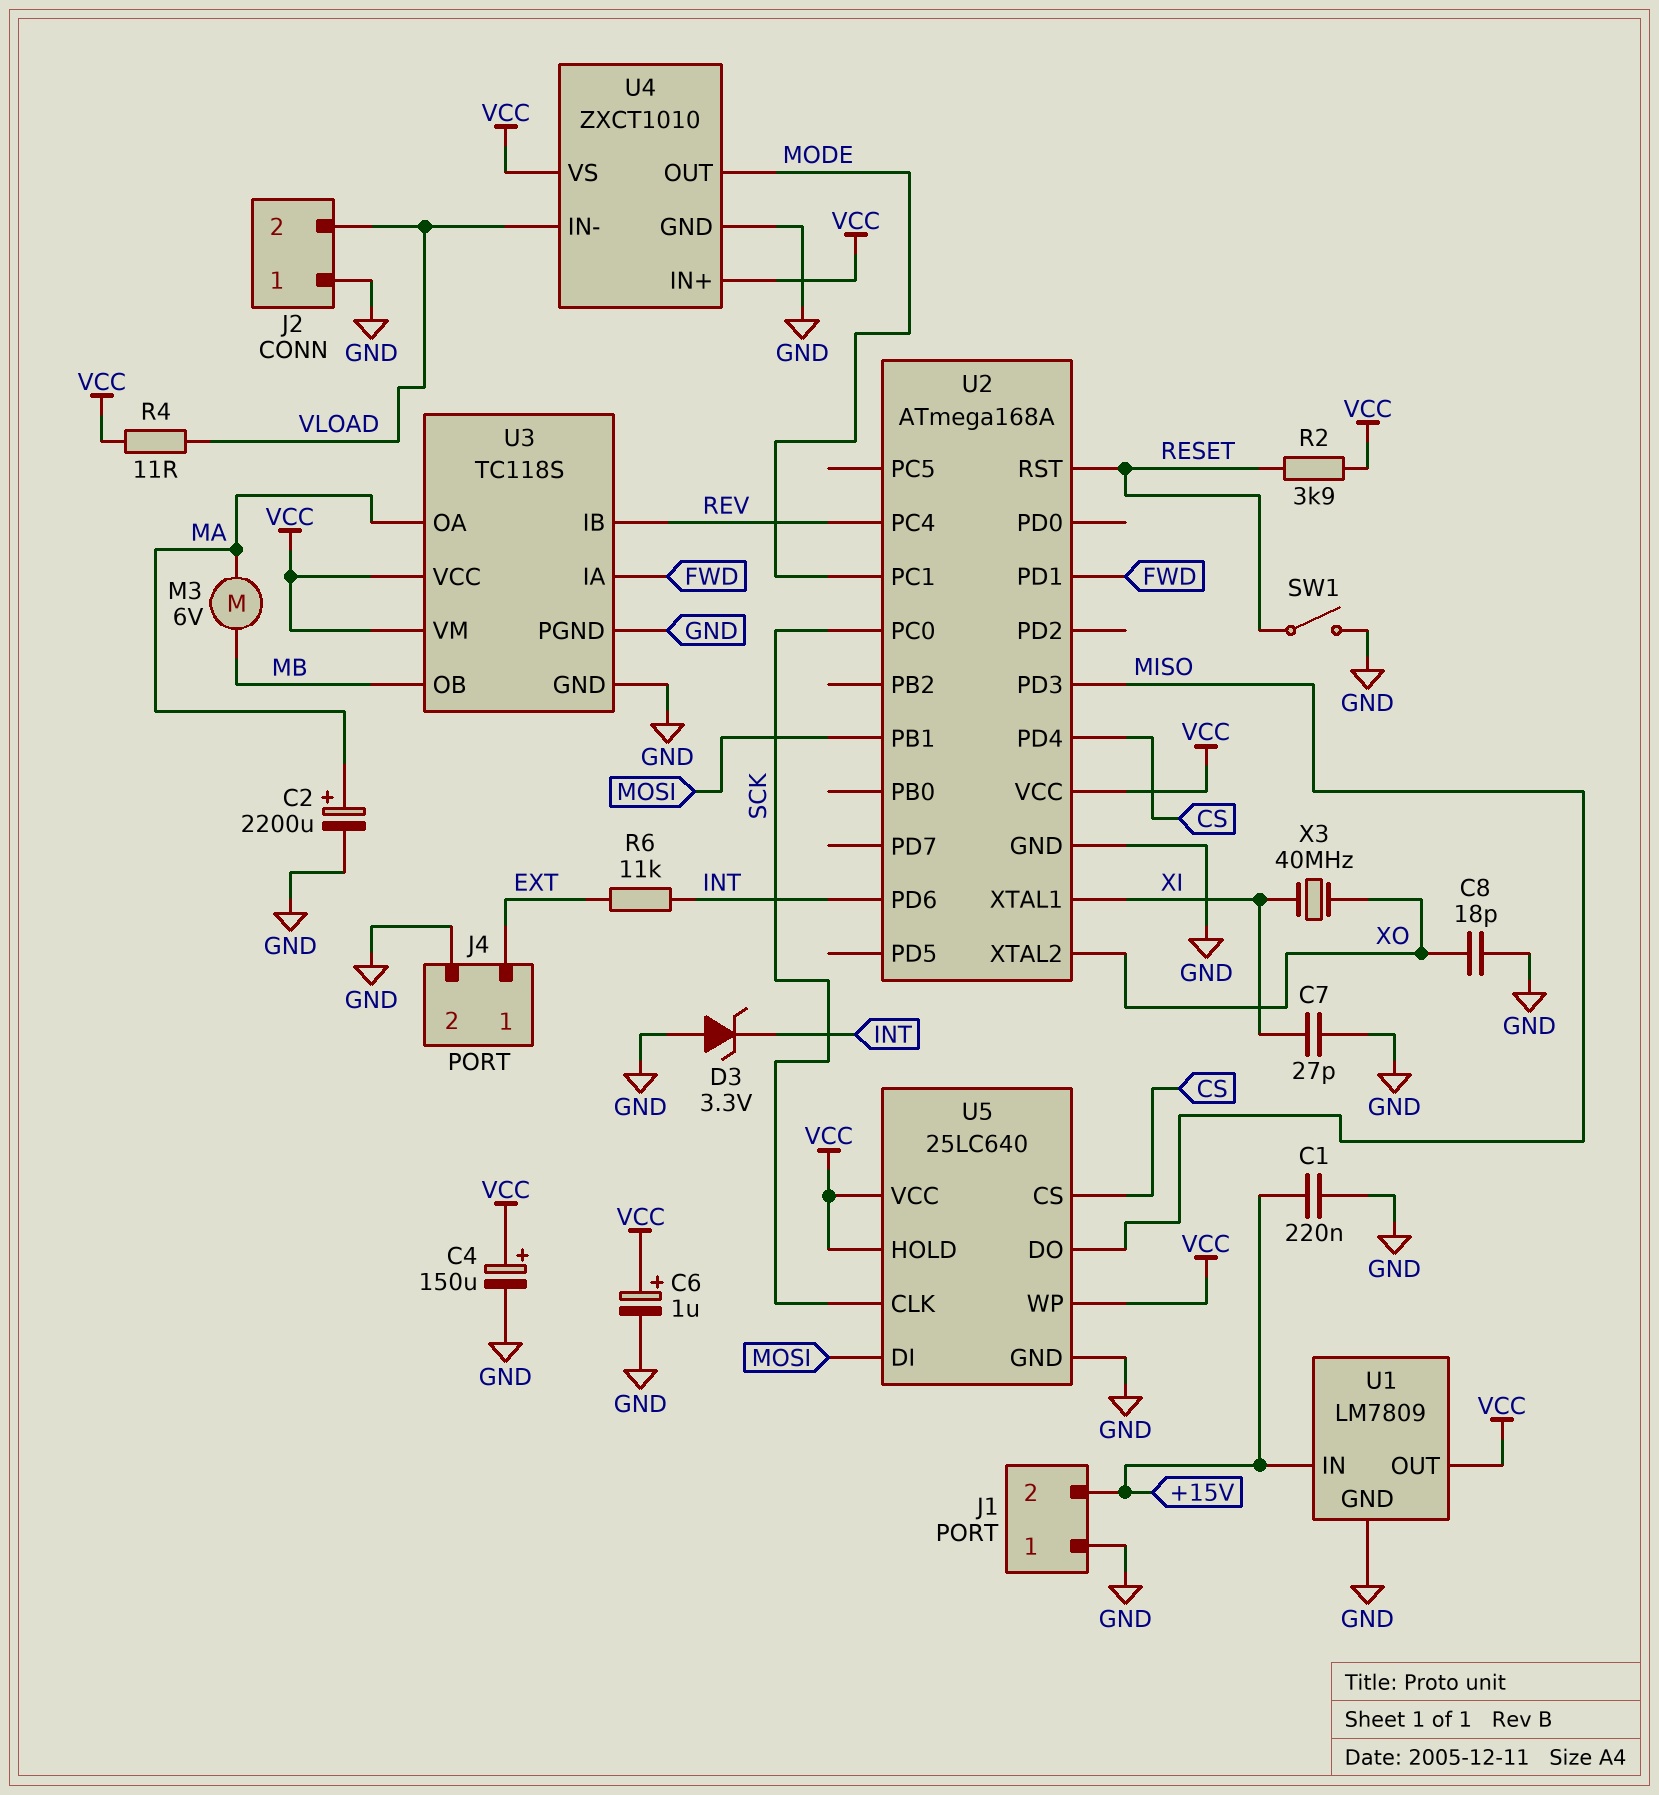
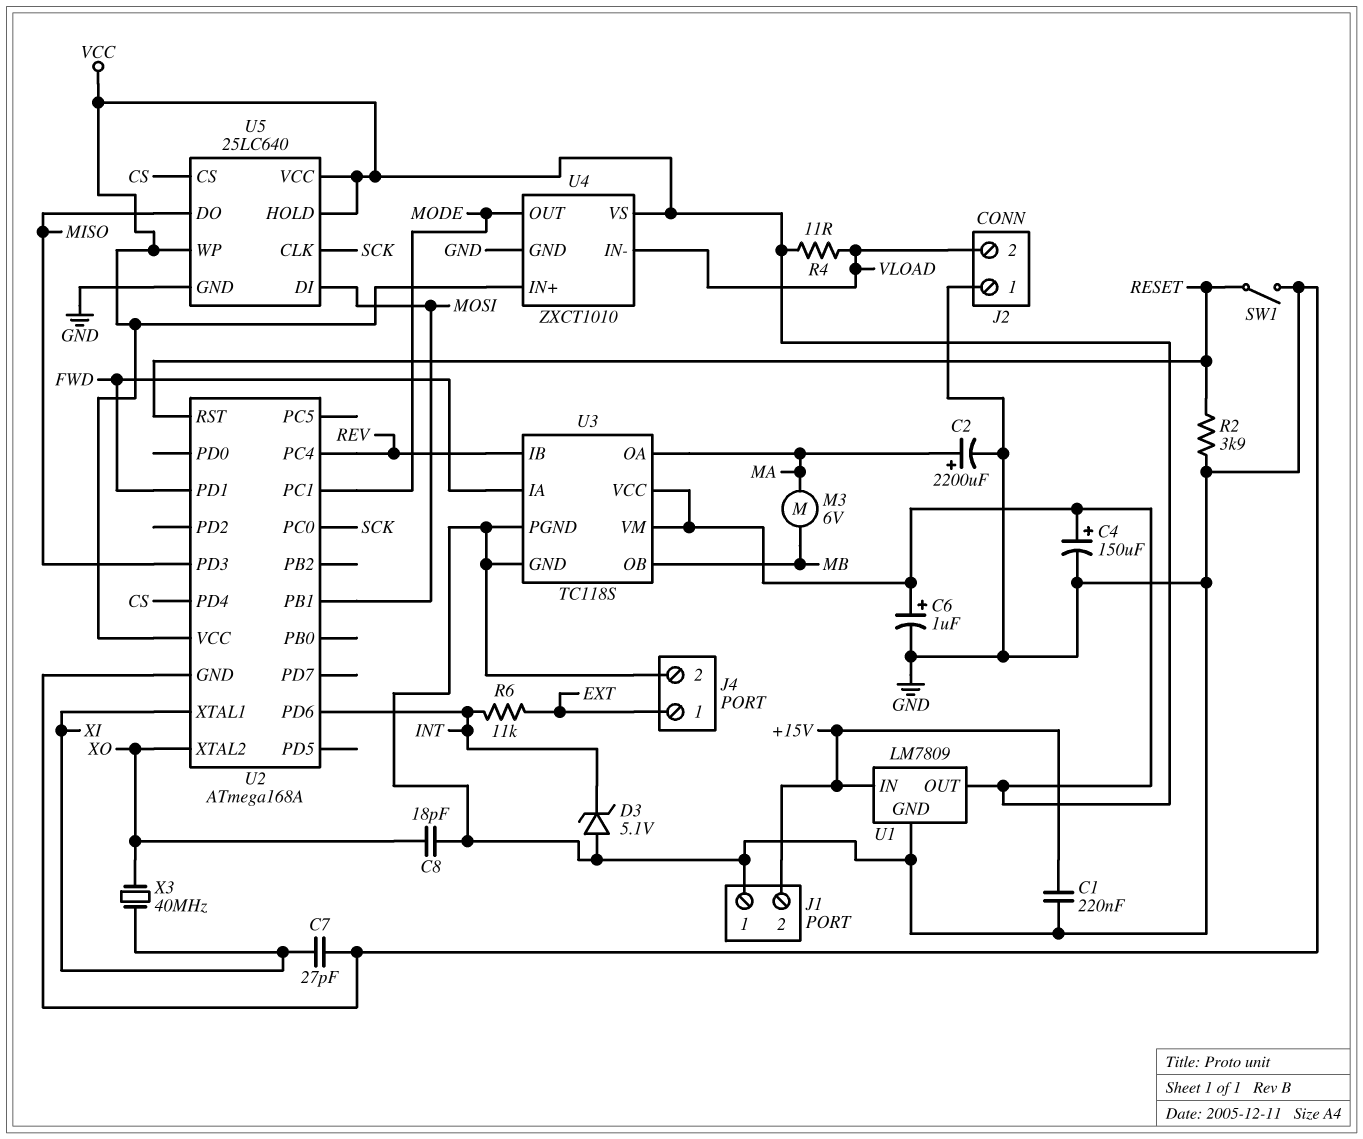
D3: zener 3.3V (A GND, K INT) -> zener 5.1V (A GND, K INT)
R2: 3.9k (RESET, VCC) -> 3.9k (GND, RESET)

